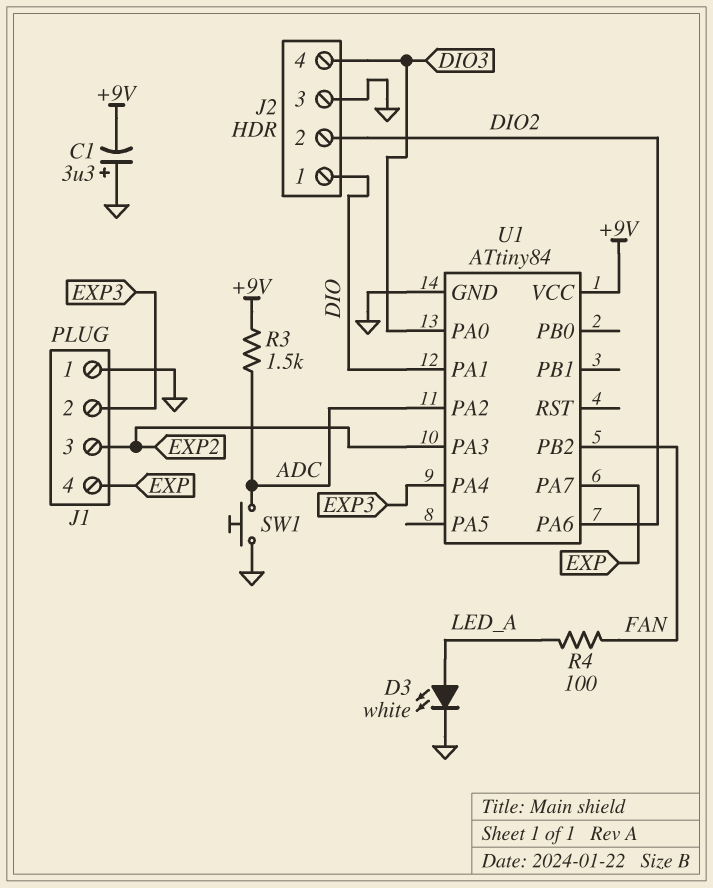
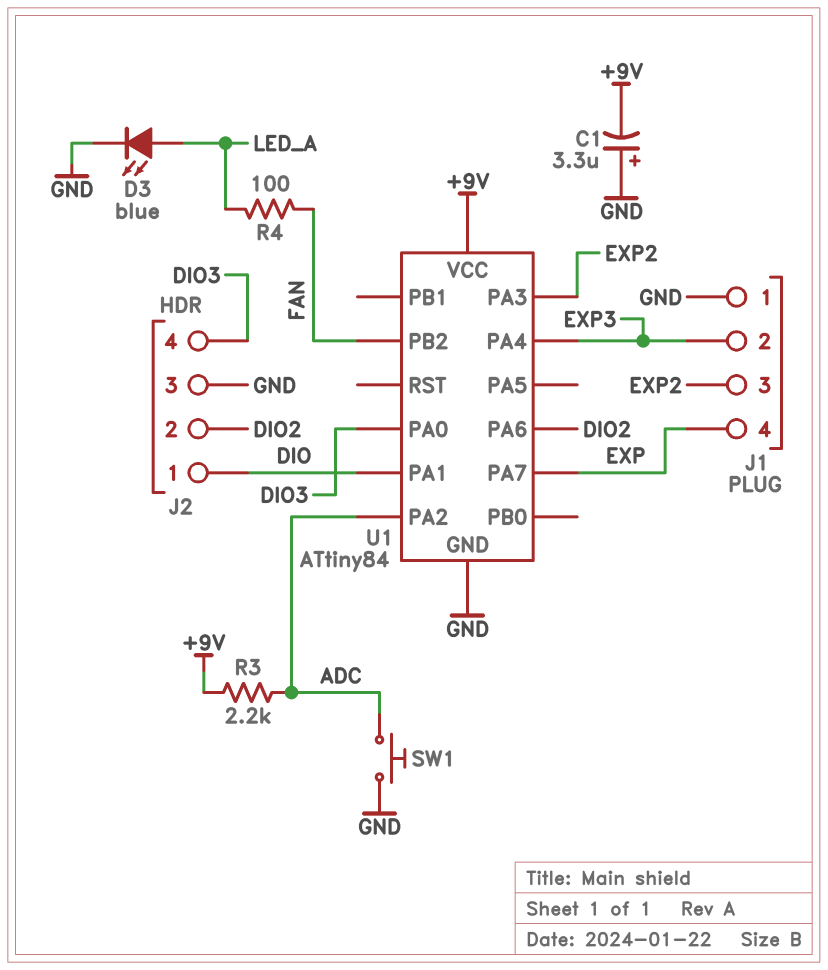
D3: LED white (A LED_A, K GND) -> LED blue (A LED_A, K GND)
R3: 1.5k (+9V, ADC) -> 2.2k (+9V, ADC)

